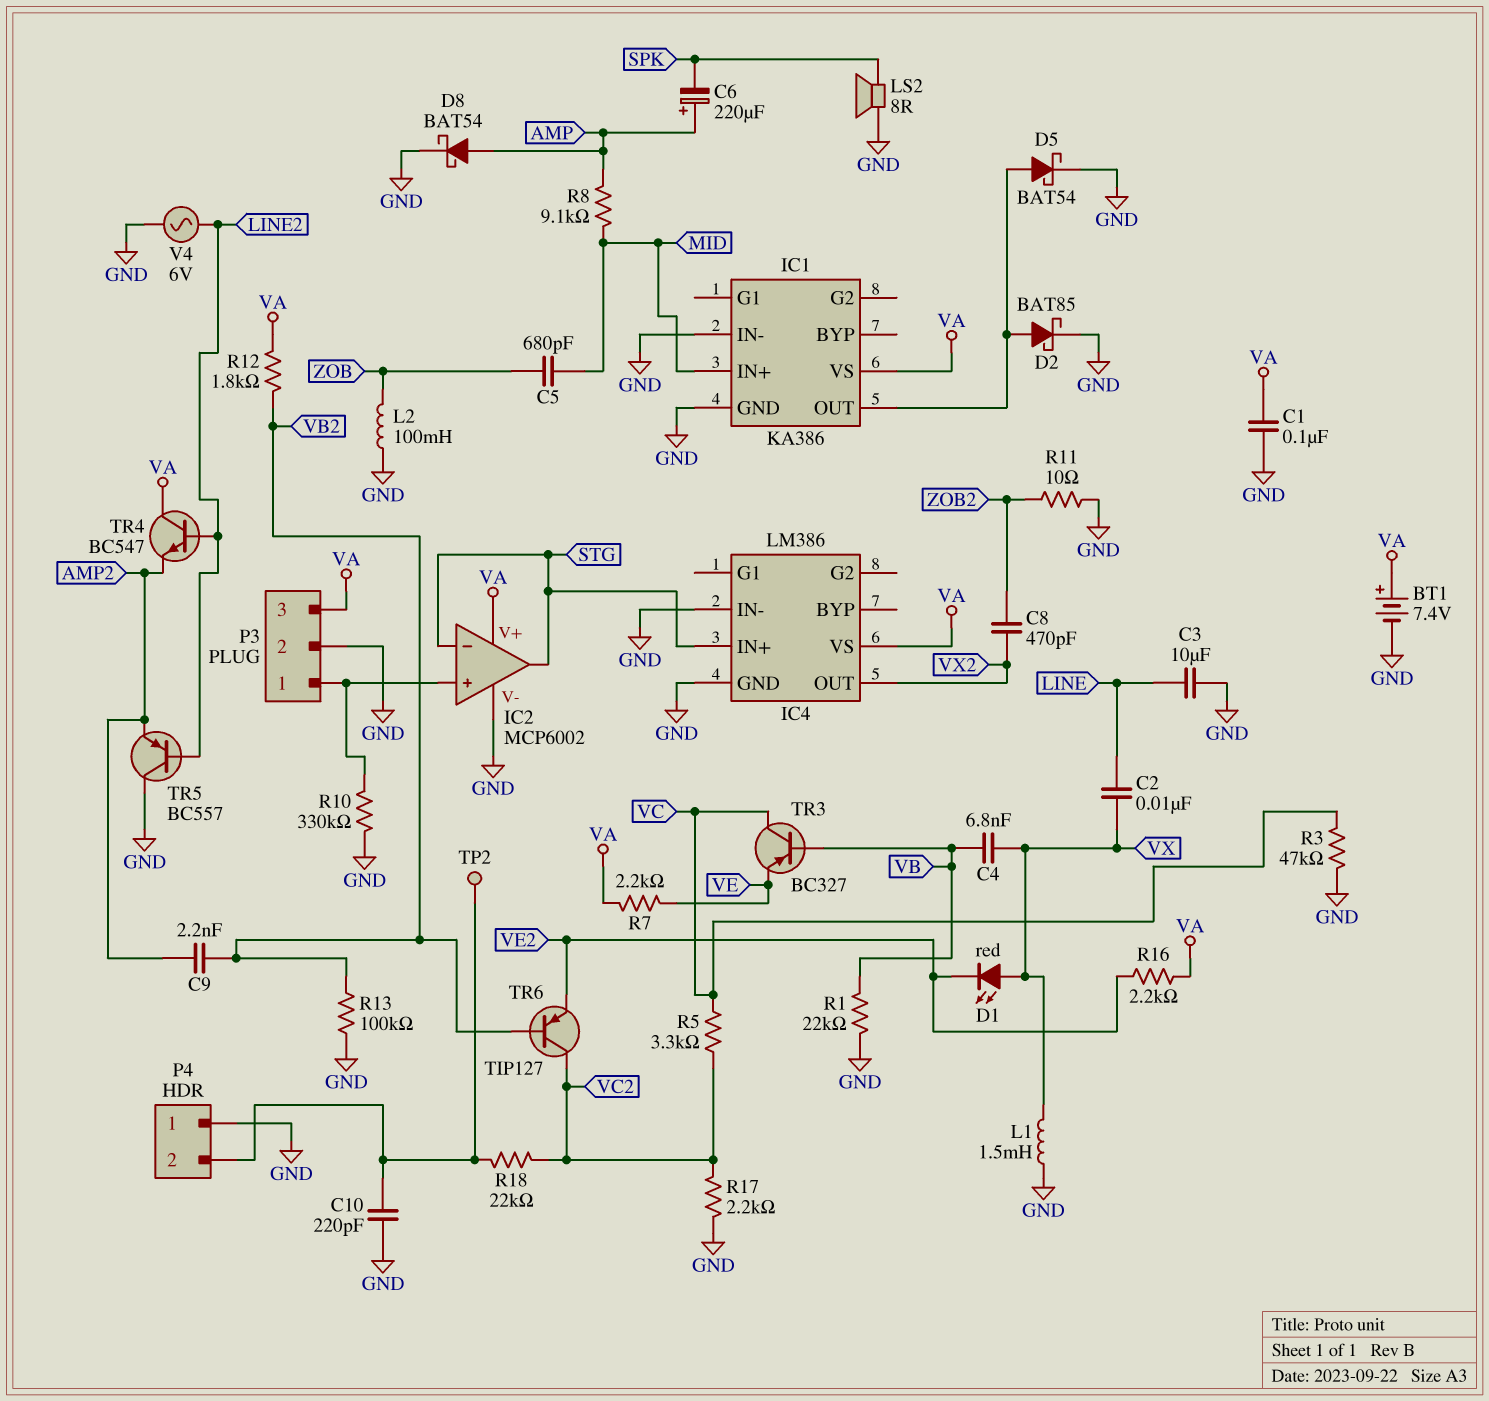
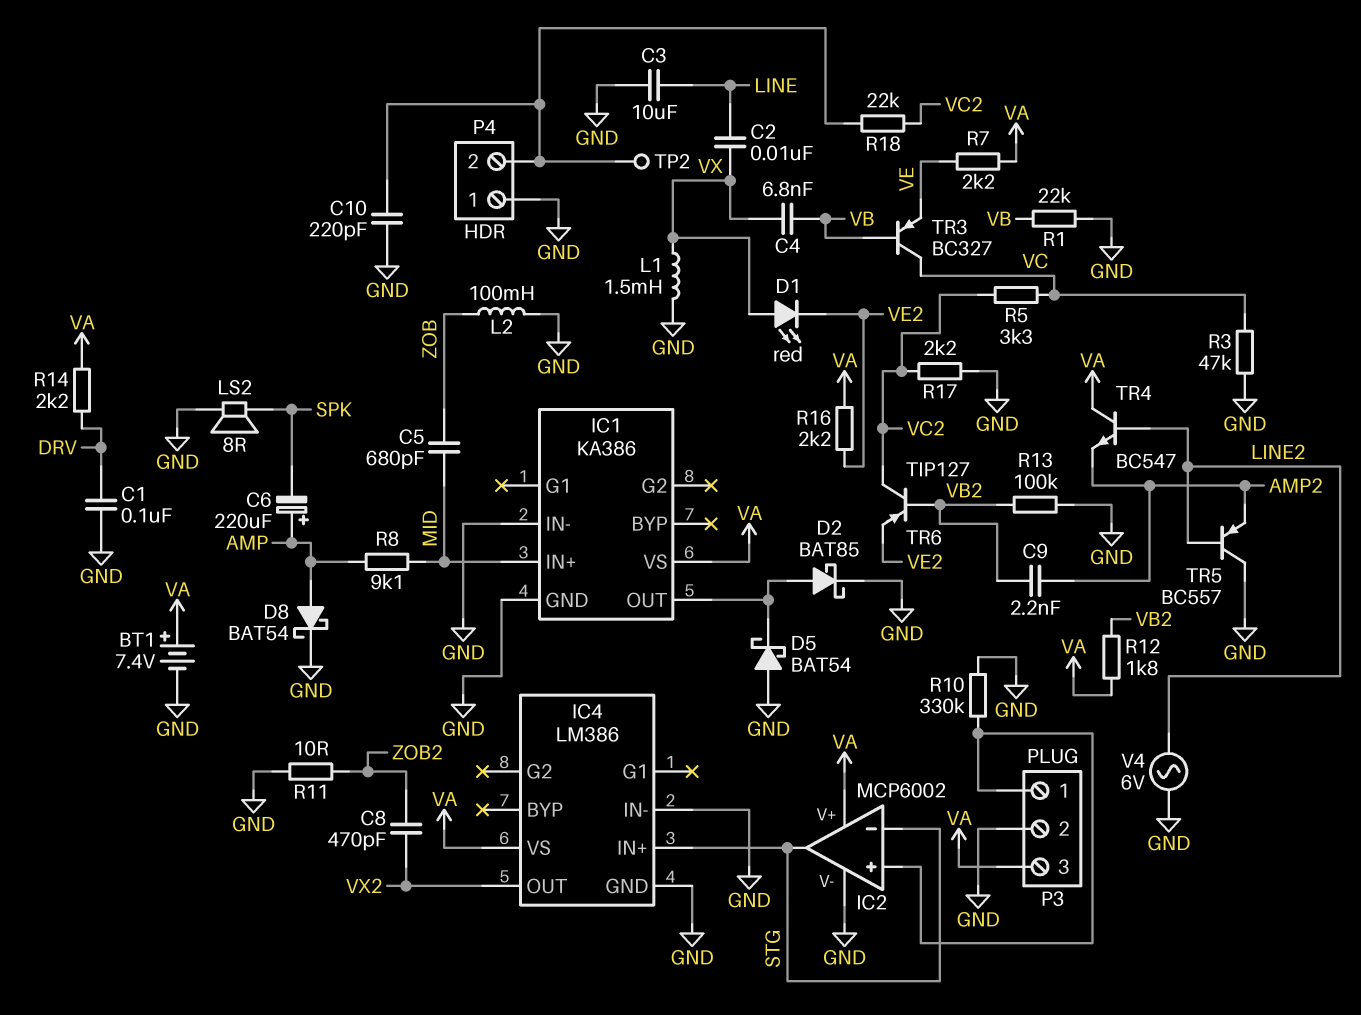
C1: 100nF (GND, VA) -> 100nF (DRV, GND)
D5: schottky BAT54 (A IC1/OUT, K GND) -> schottky BAT54 (A GND, K IC1/OUT)
R14: none -> 2.2k (DRV, VA)

